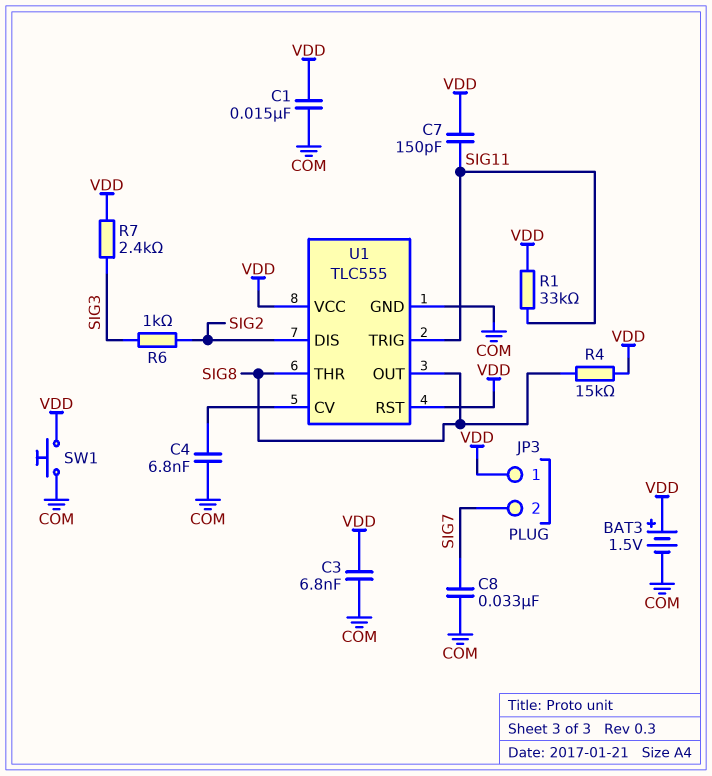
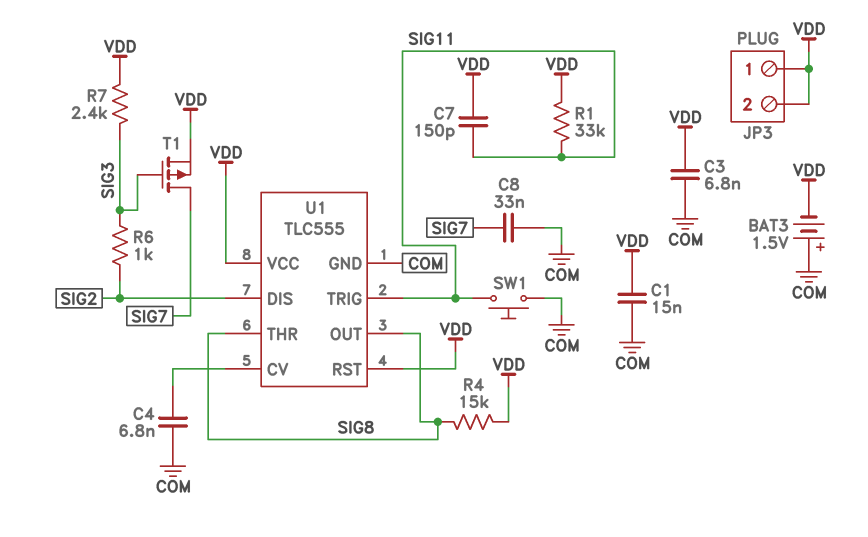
BAT3: 1.5V (plus VDD, minus COM) -> 1.5V (plus COM, minus VDD)
JP3 pin 2: SIG7 -> VDD
SW1: button (COM, VDD) -> button (COM, SIG11)
T1: none -> PMOS (G SIG3, D SIG7, S VDD)

